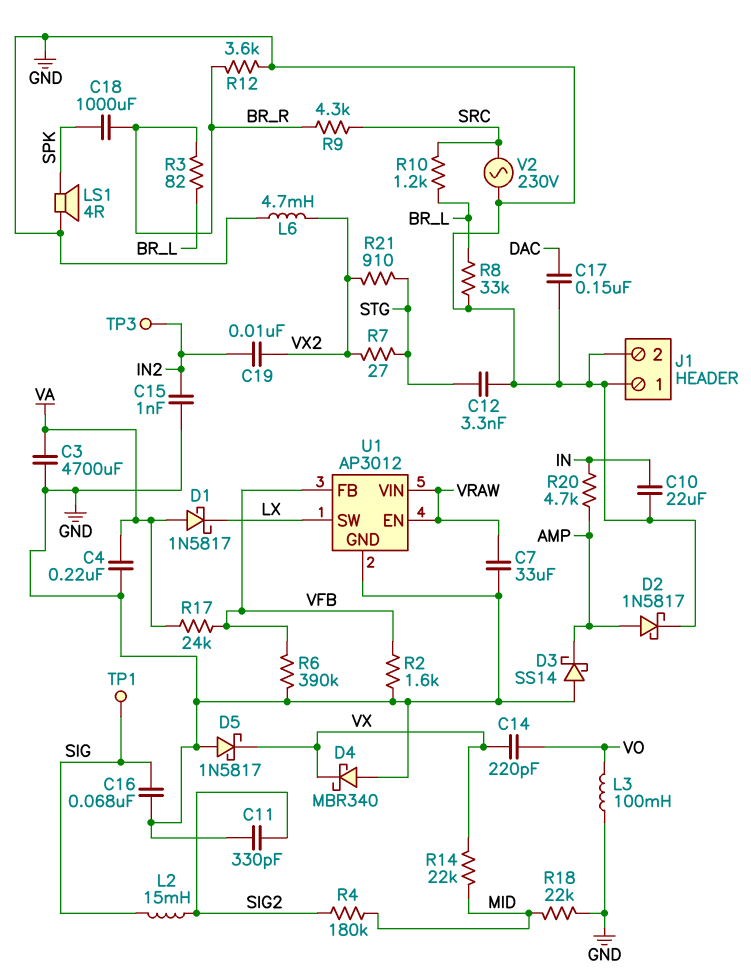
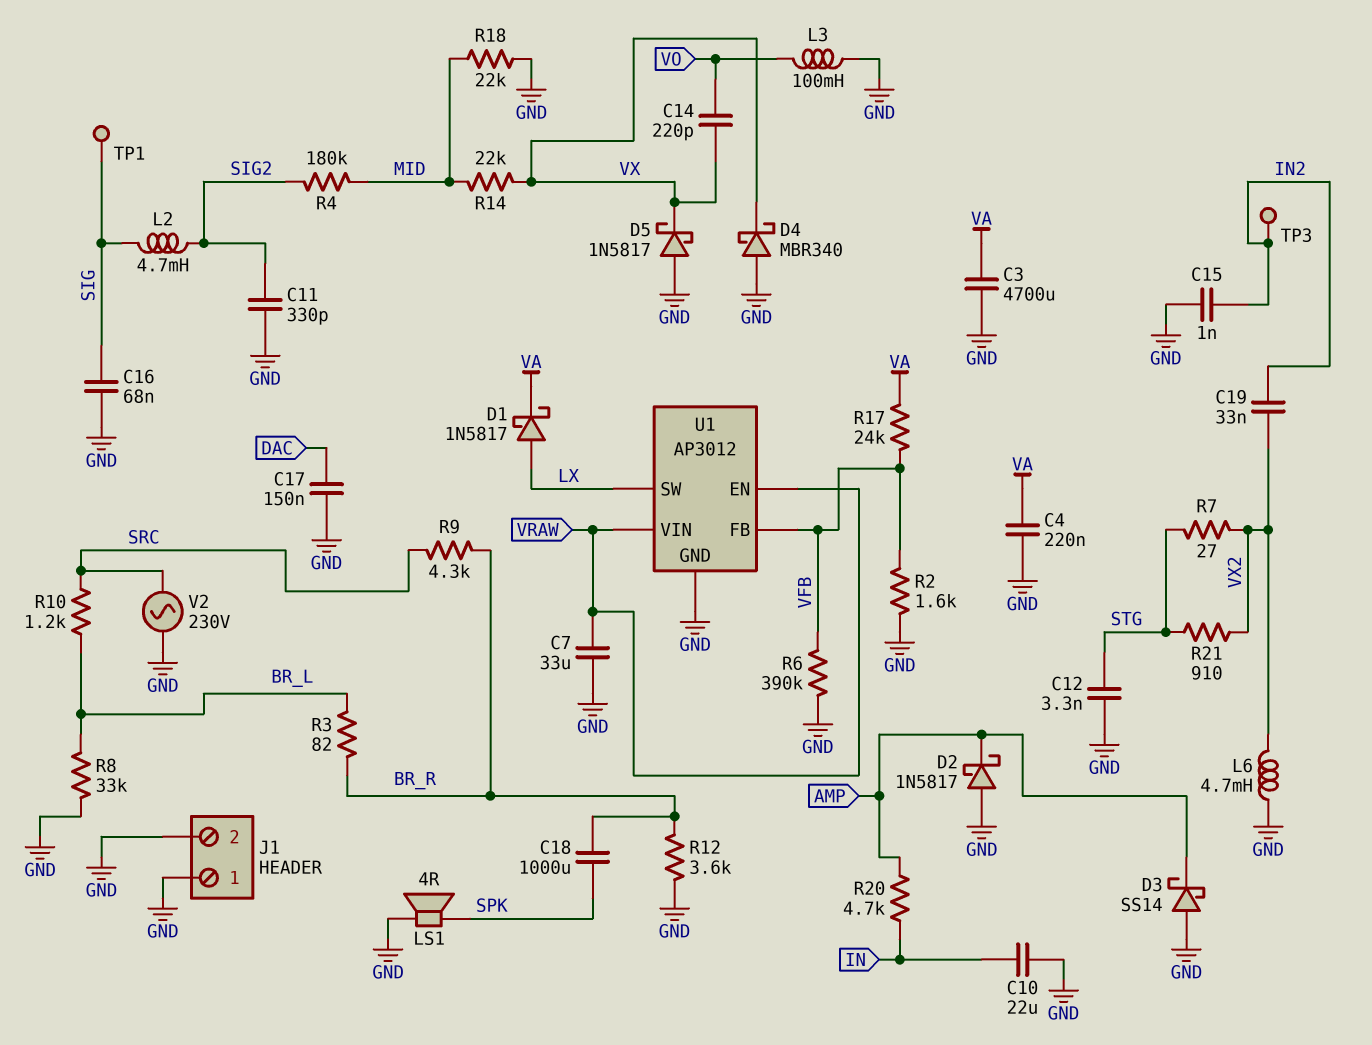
C19: 10nF (IN2, VX2) -> 33nF (IN2, VX2)
D1: schottky 1N5817 (A VA, K LX) -> schottky 1N5817 (A LX, K VA)
D2: schottky 1N5817 (A AMP, K GND) -> schottky 1N5817 (A GND, K AMP)
L2: 15mH (SIG, SIG2) -> 4.7mH (SIG, SIG2)

